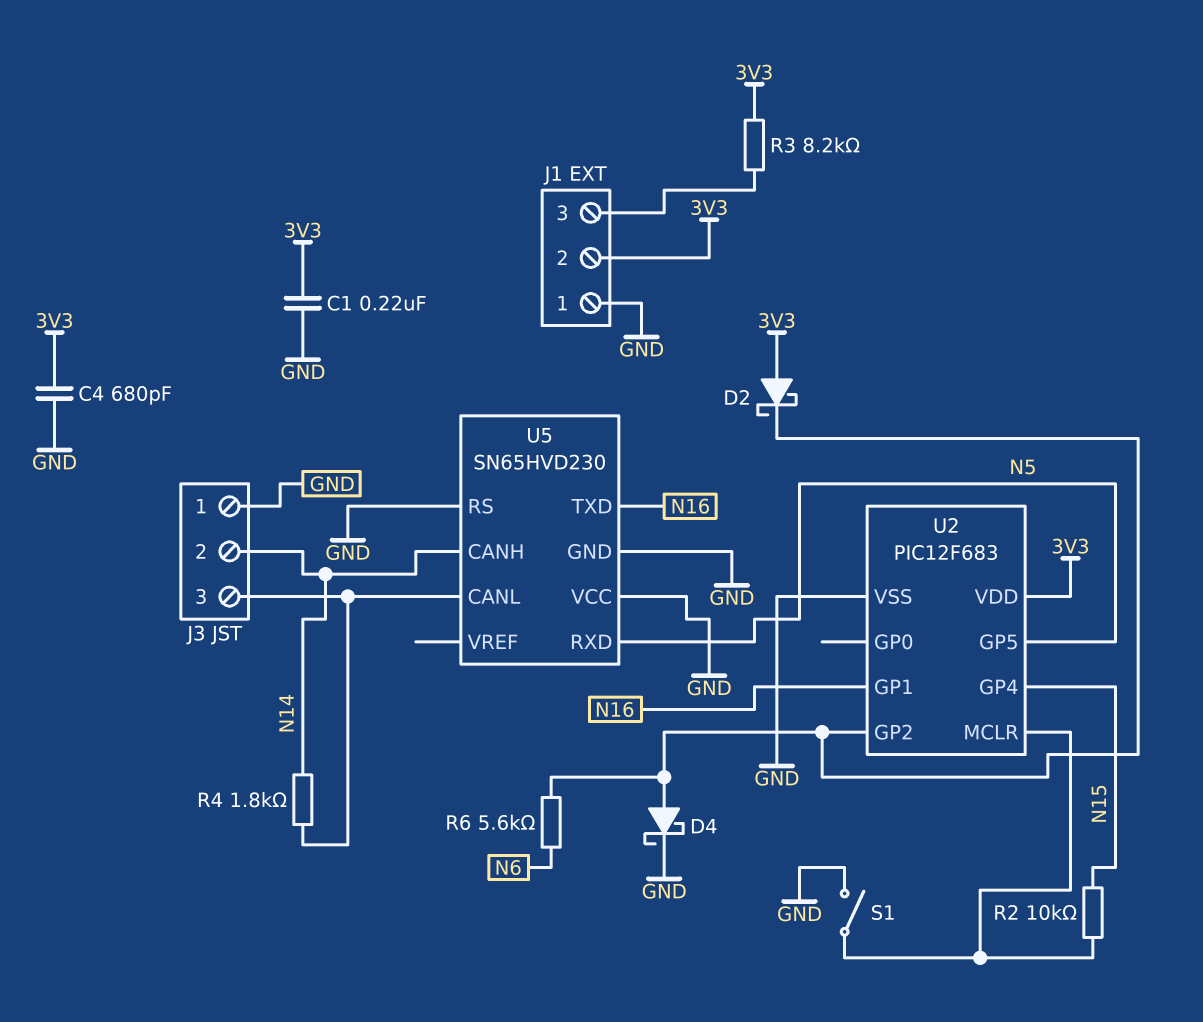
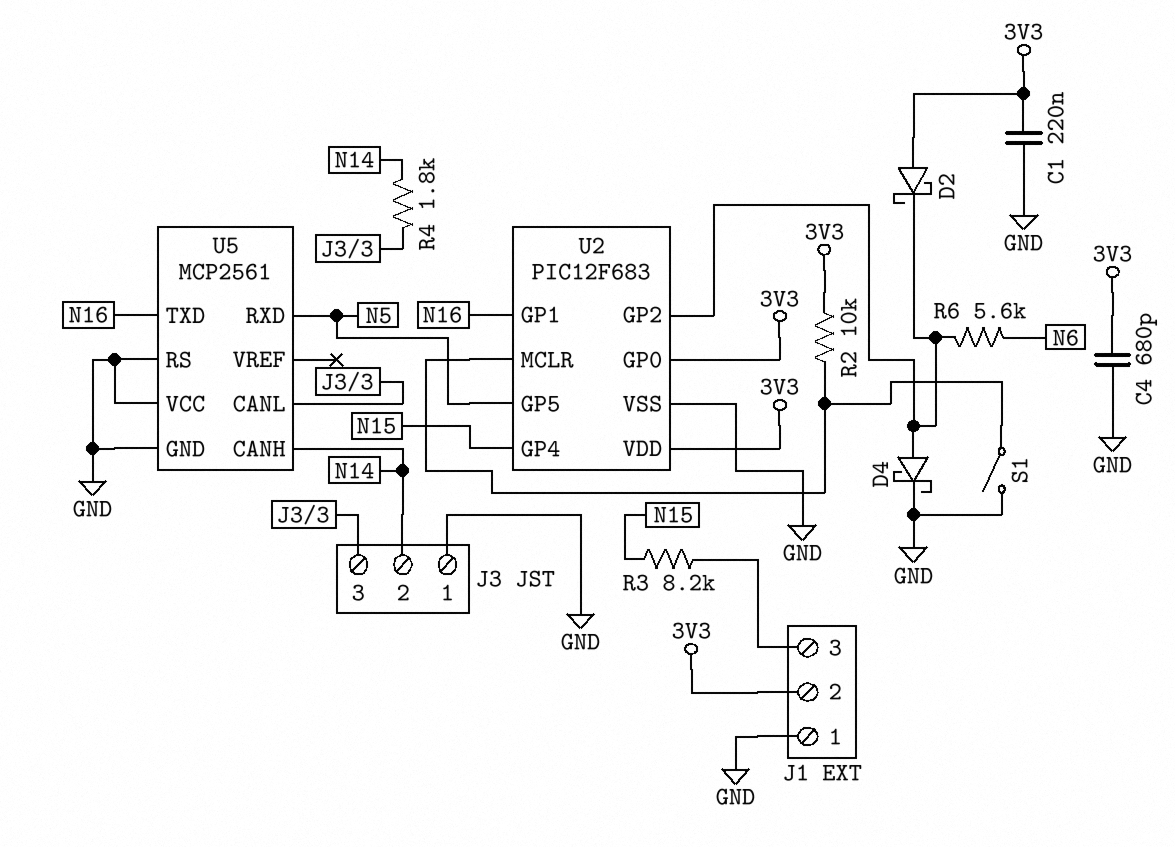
R2: 10k (N15, U2/MCLR) -> 10k (3V3, U2/MCLR)
R3: 8.2k (3V3, J1/3) -> 8.2k (J1/3, N15)
U2 pin GP0: none -> 3V3
U5: SN65HVD230 -> MCP2561

